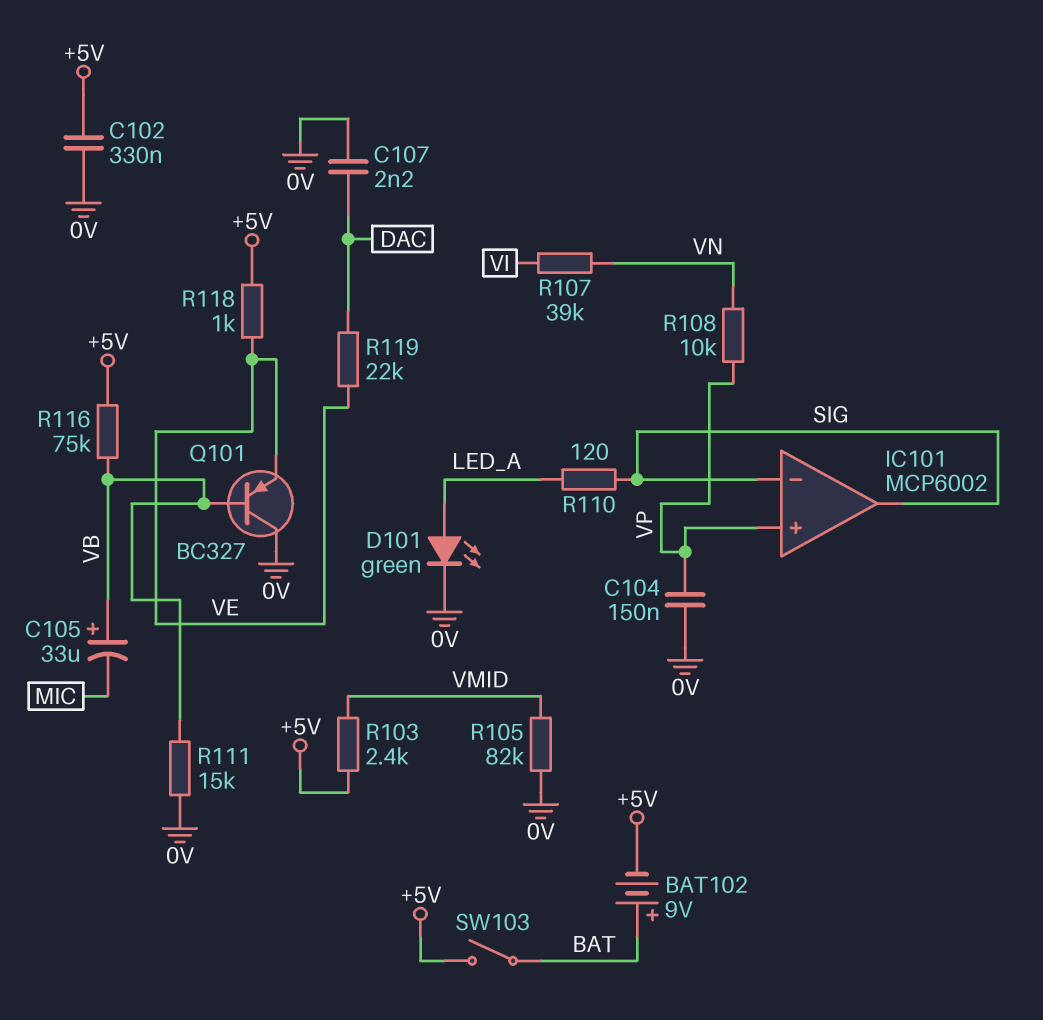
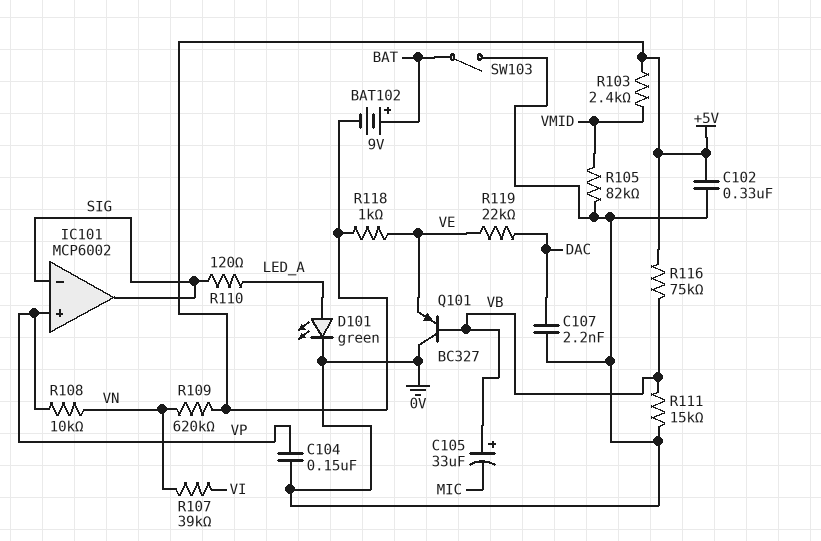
R109: none -> 620k (+5V, VN)
SW103: switch (+5V, BAT) -> switch (0V, BAT)

